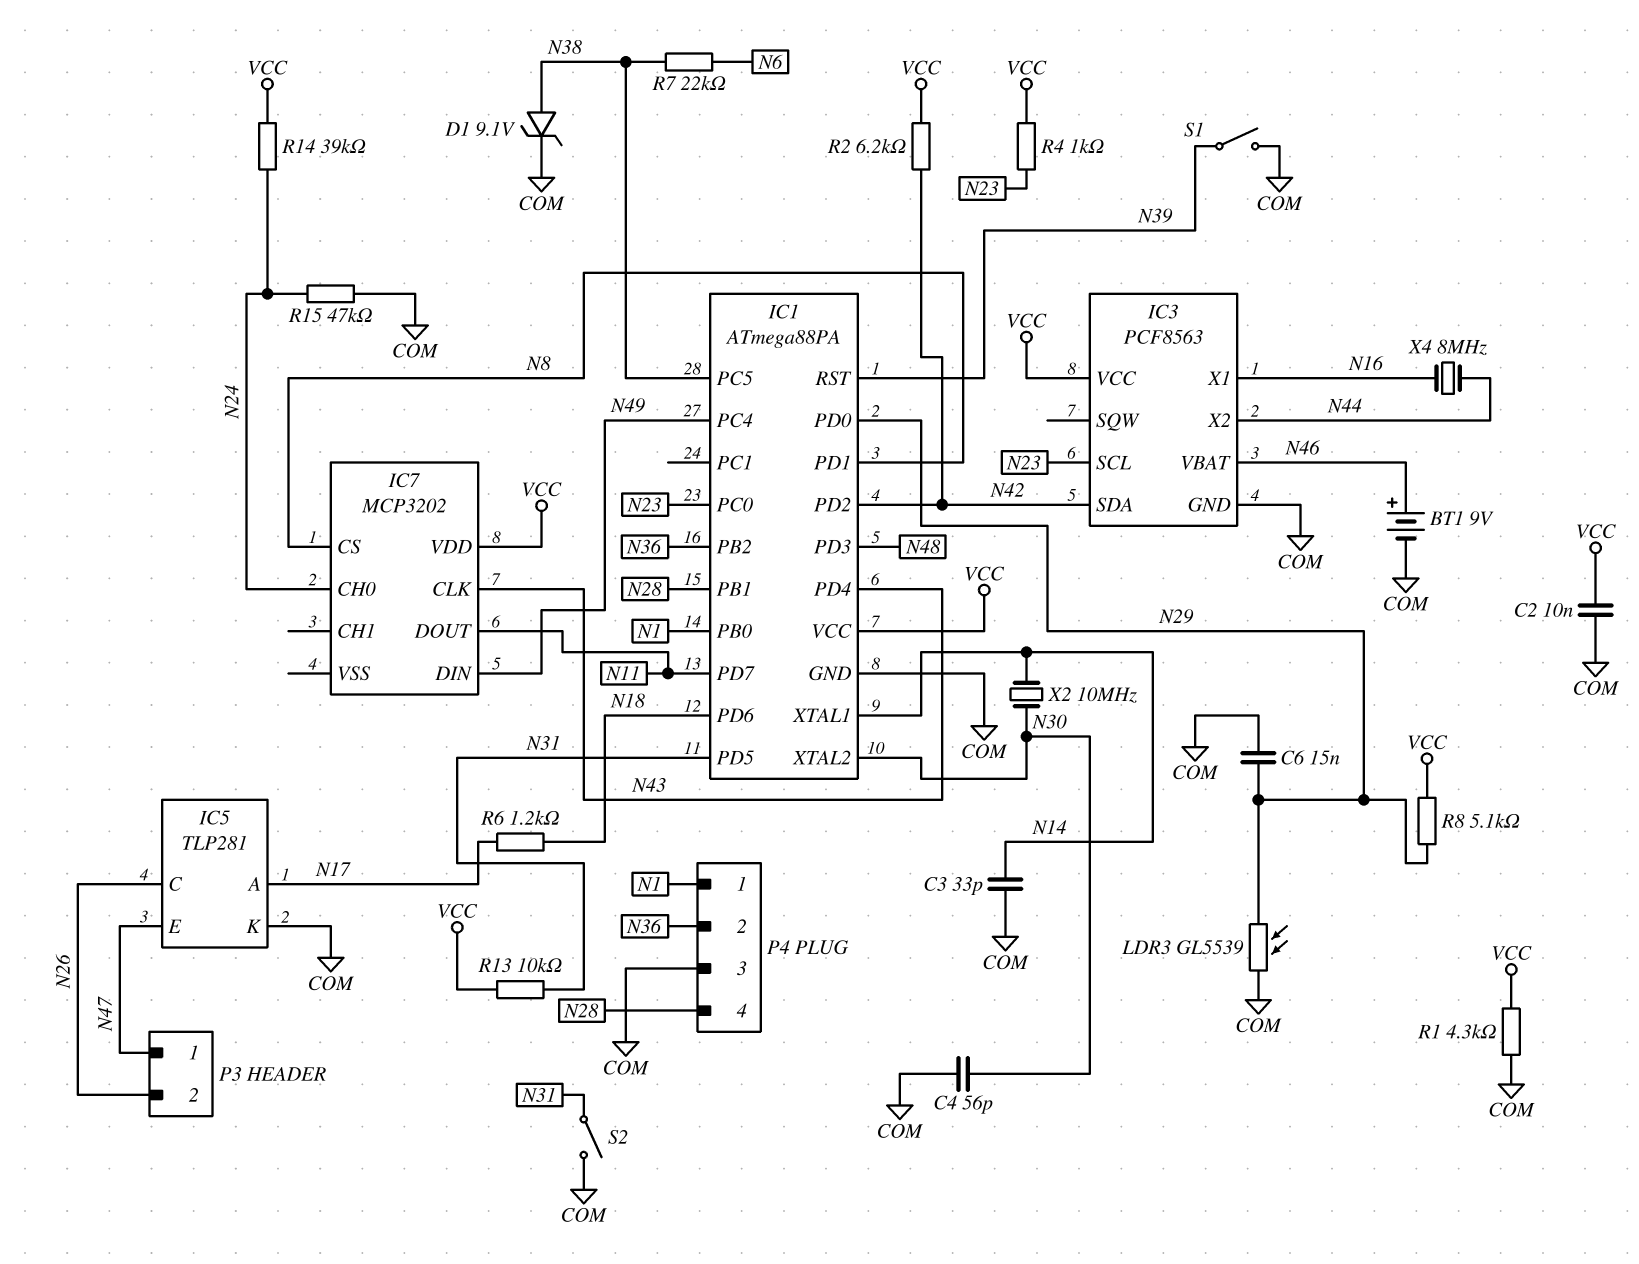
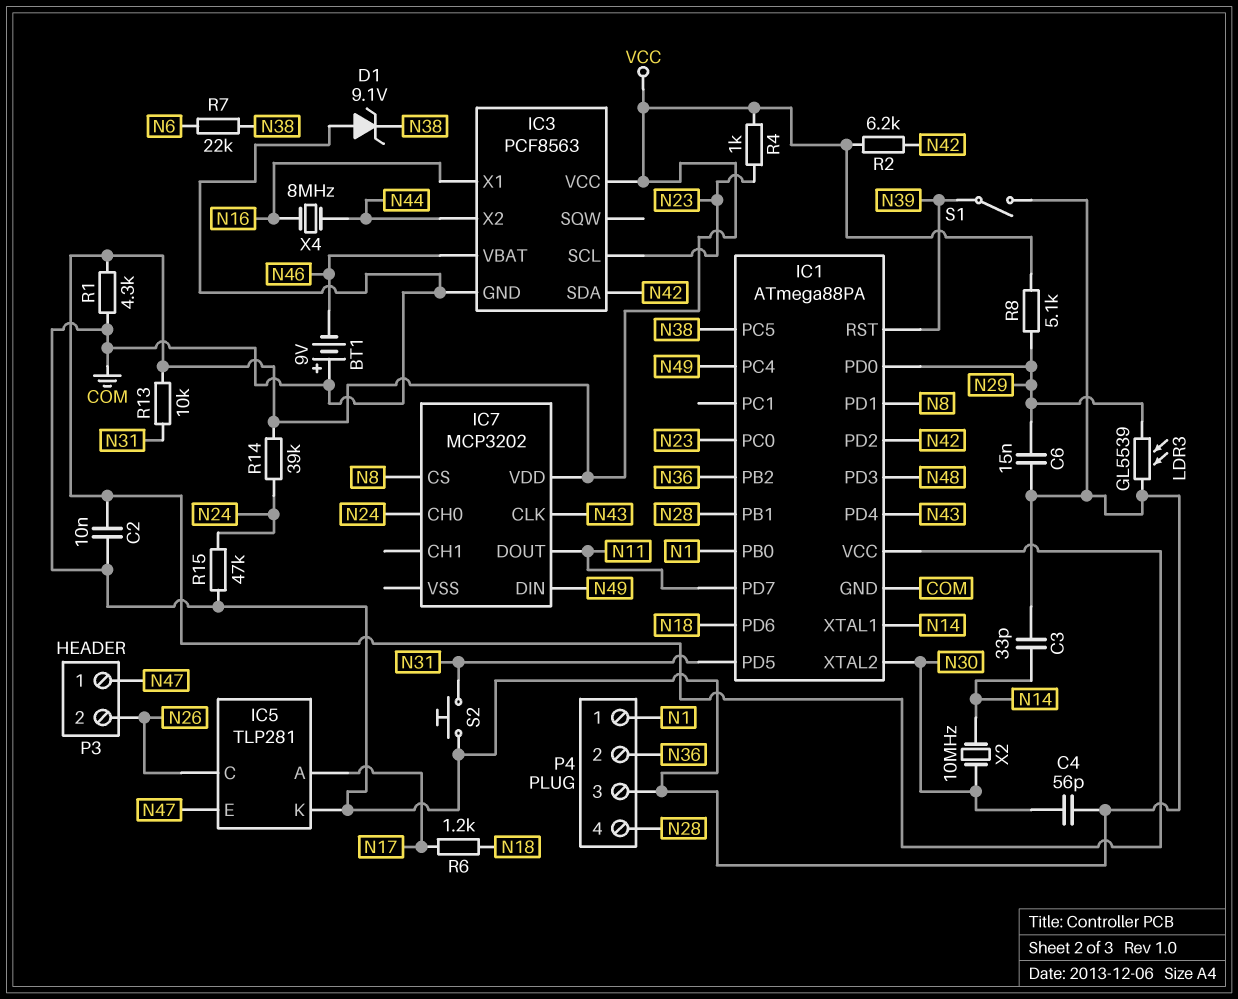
BT1: 9V (plus N46, minus COM) -> 9V (plus COM, minus N46)
D1: zener 9.1V (A N38, K COM) -> zener 9.1V (A COM, K N38)
S2: switch (COM, N31) -> button (COM, N31)

